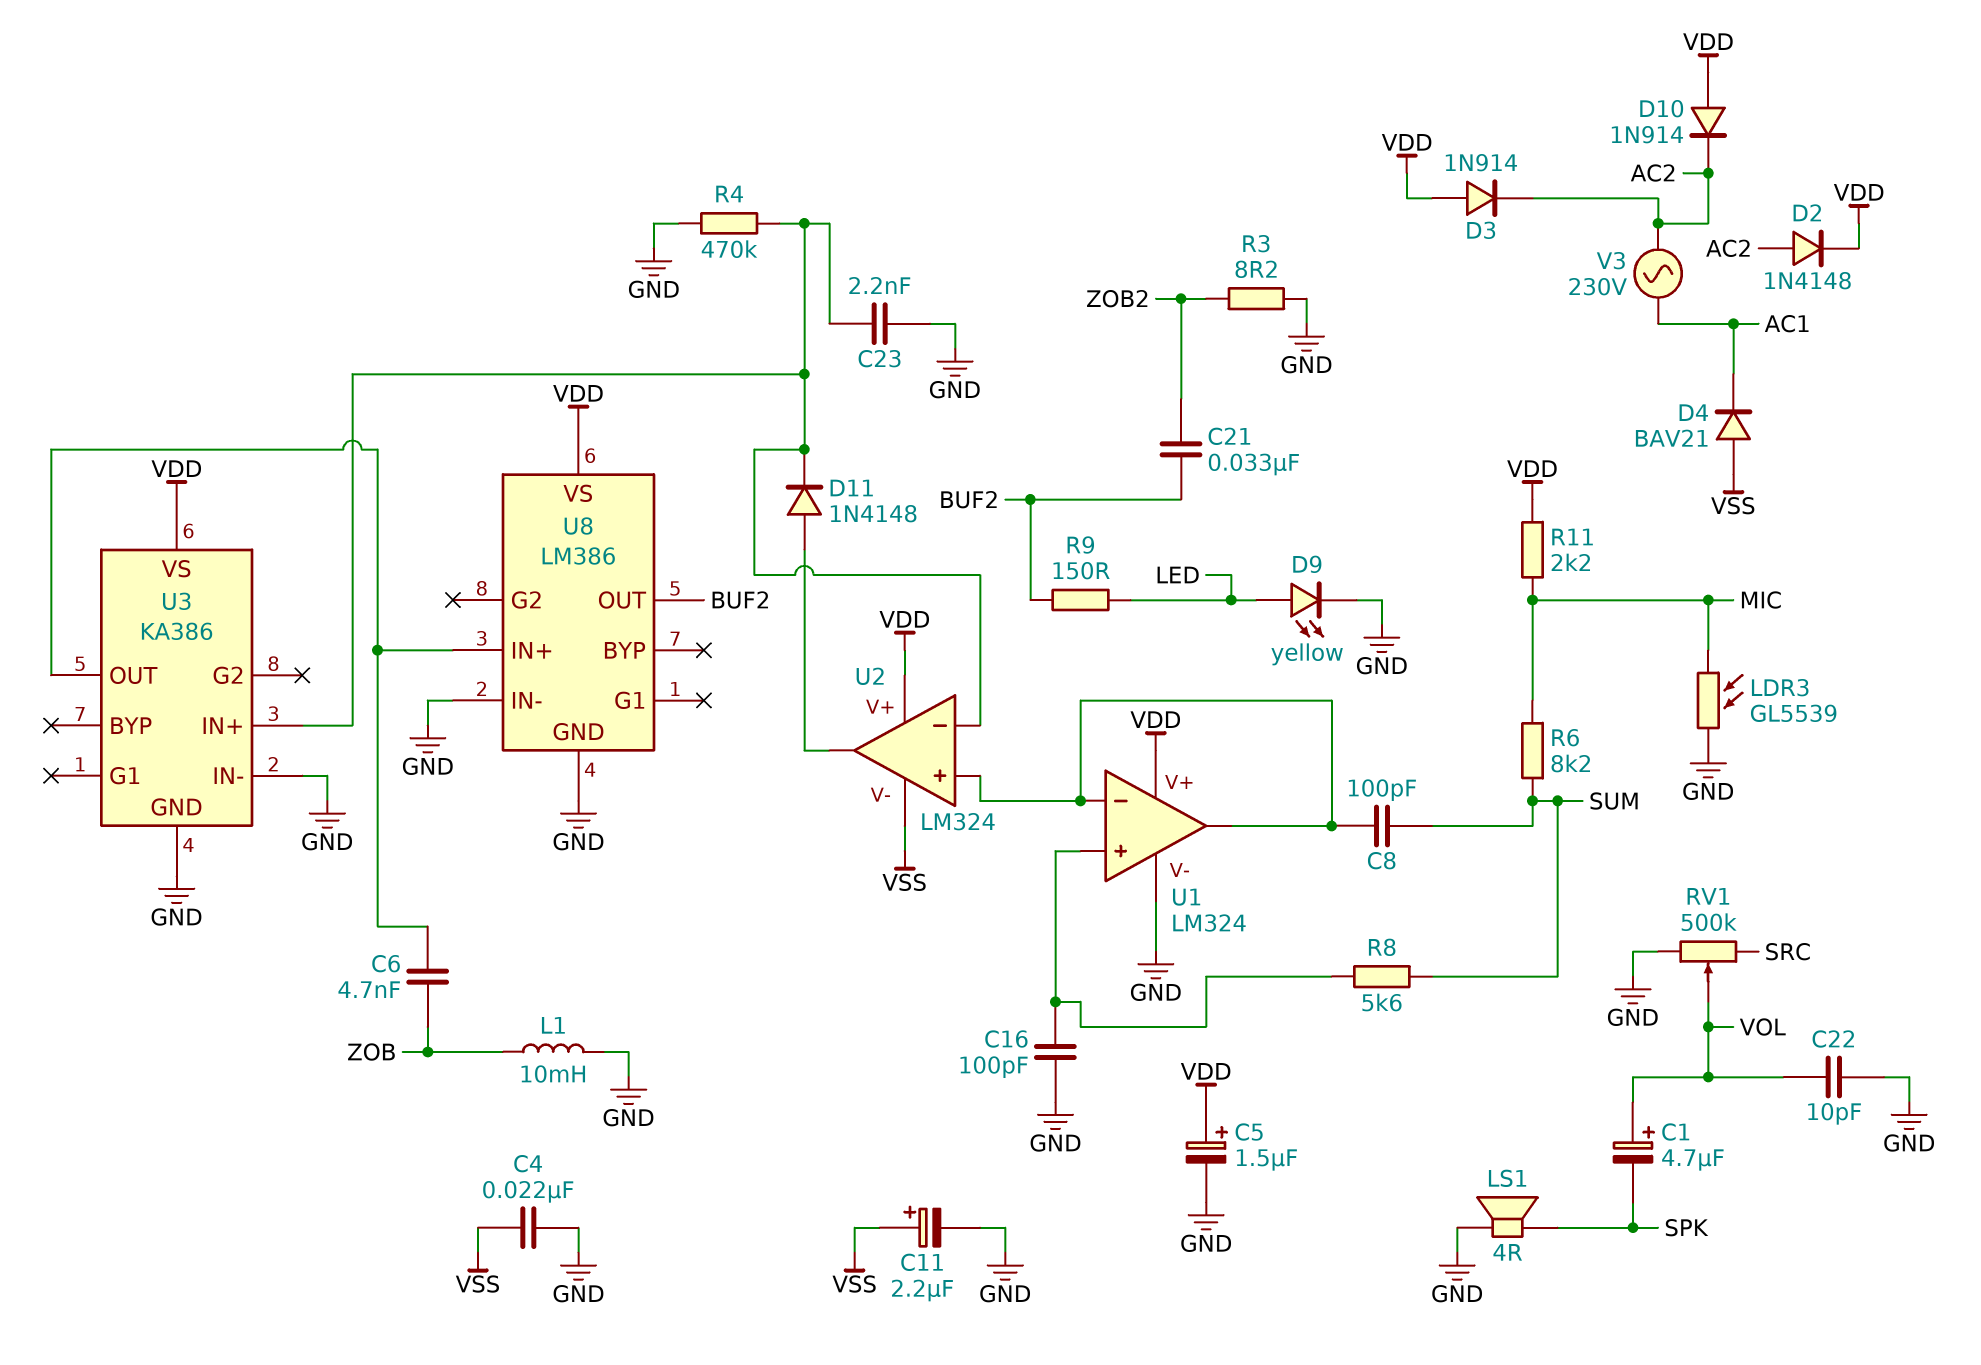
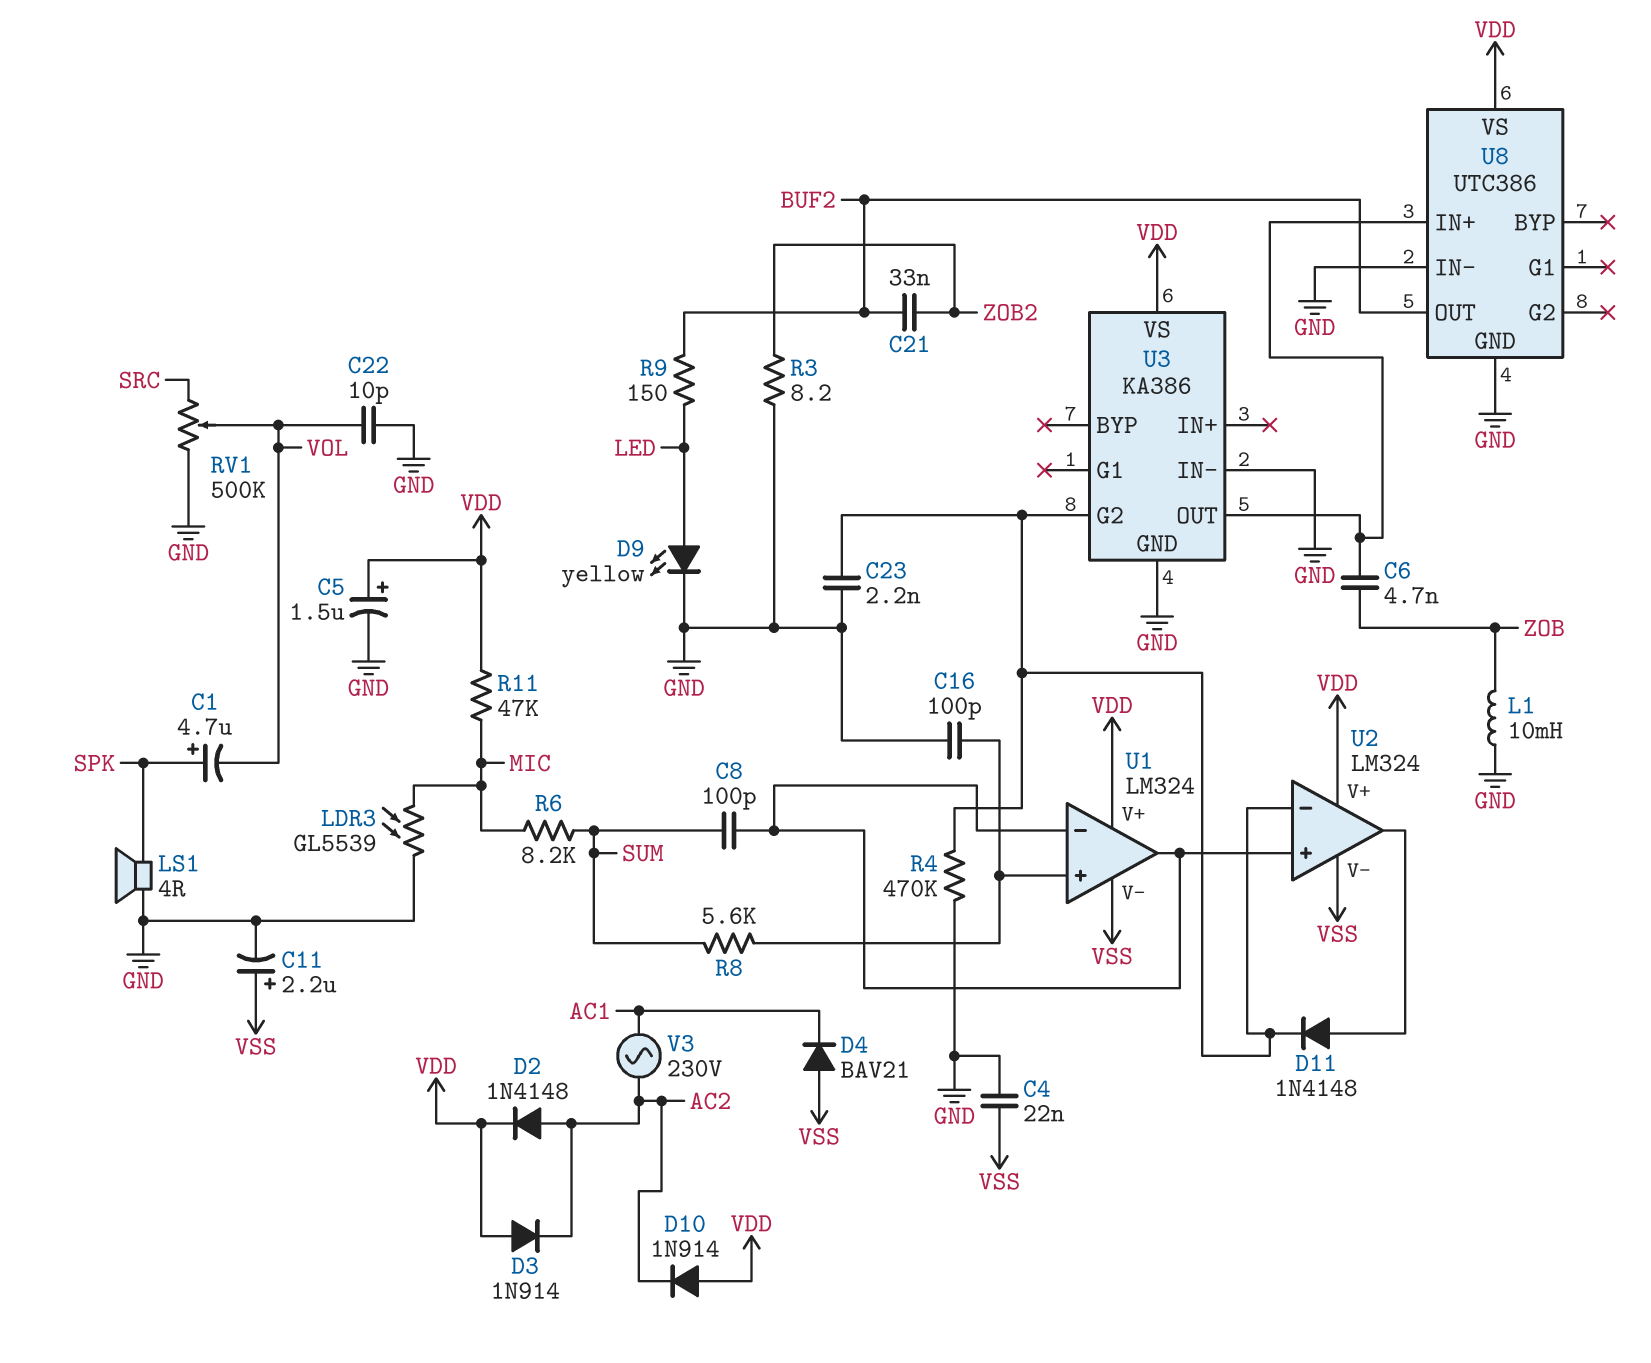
C1: 4.7uF (plus VOL, minus SPK) -> 4.7uF (plus SPK, minus VOL)
R11: 2.2k (MIC, VDD) -> 47k (MIC, VDD)
U1 pin V-: GND -> VSS
U3 pin G2: none -> U2/in-
U3 pin IN+: U2/in- -> none
U8: LM386 -> UTC386

